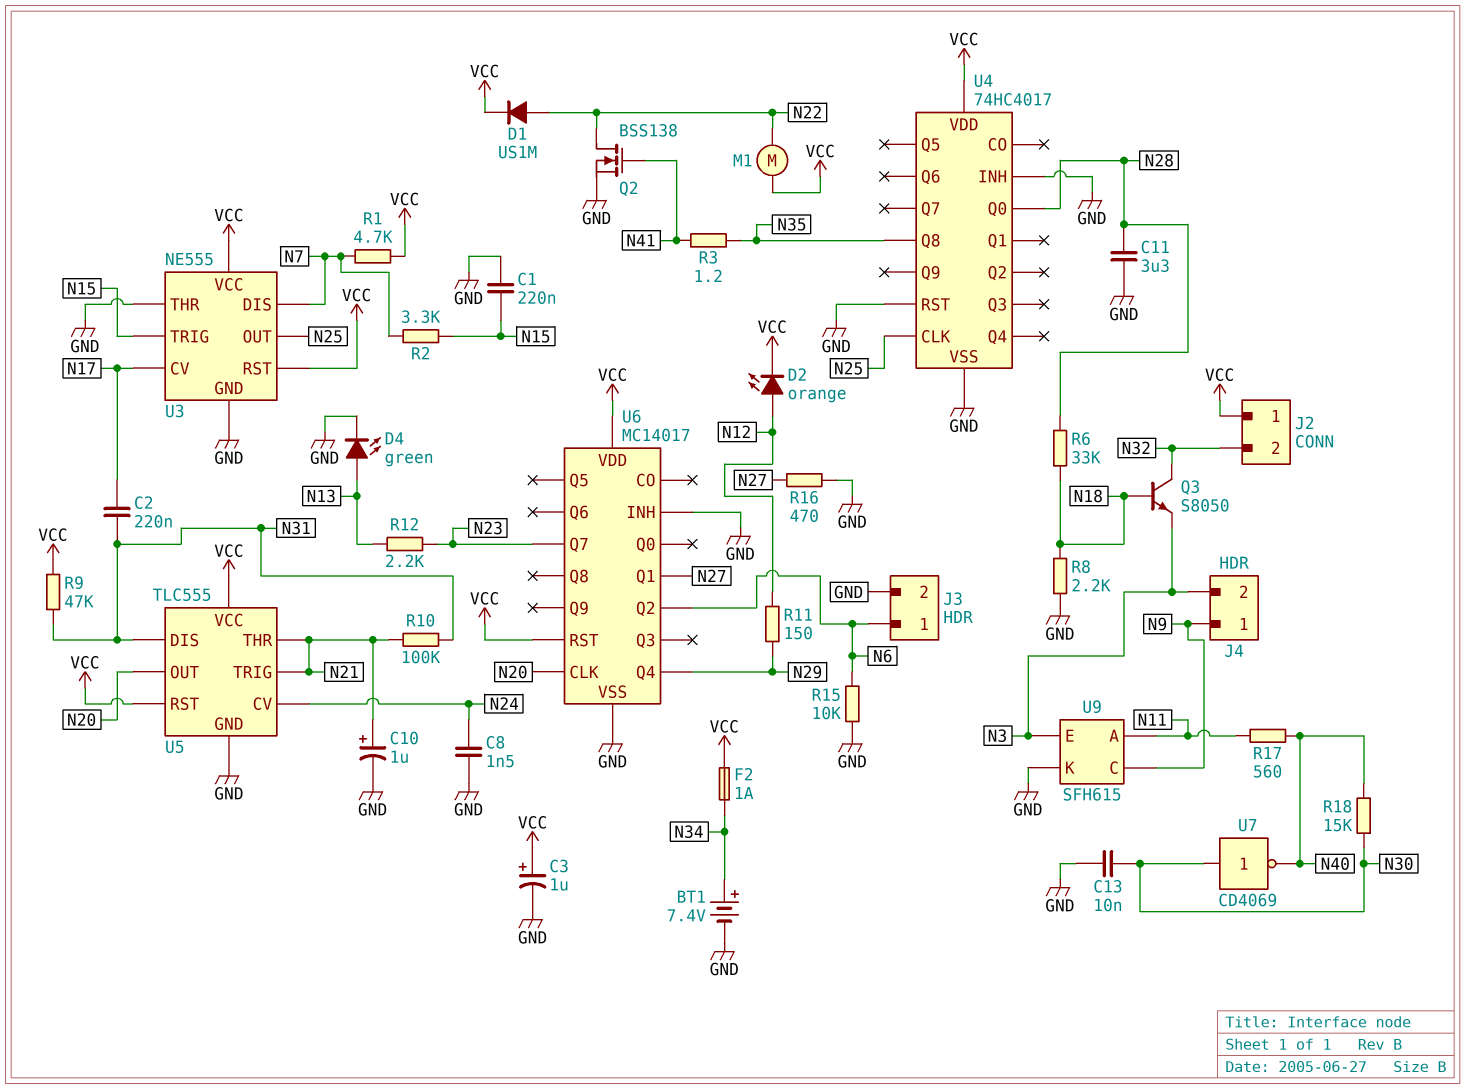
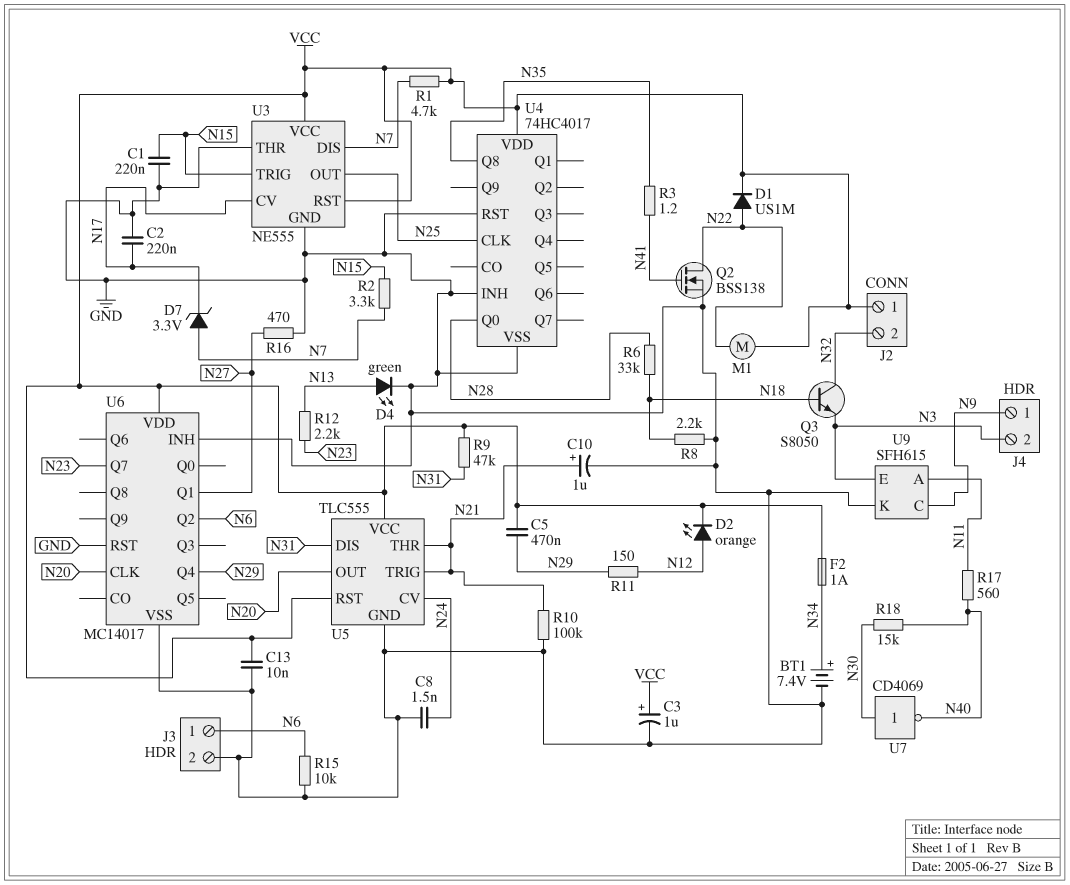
C2: 220nF (N17, N31) -> 220nF (GND, N17)
C5: none -> 470nF (N29, VCC)
C11: 3.3uF (GND, N28) -> none
C13: 10nF (GND, N30) -> 10nF (GND, VCC)
D7: none -> zener 3.3V (A N7, K N17)
R10: 100k (N21, N31) -> 100k (GND, N21)
U6 pin RST: VCC -> GND

